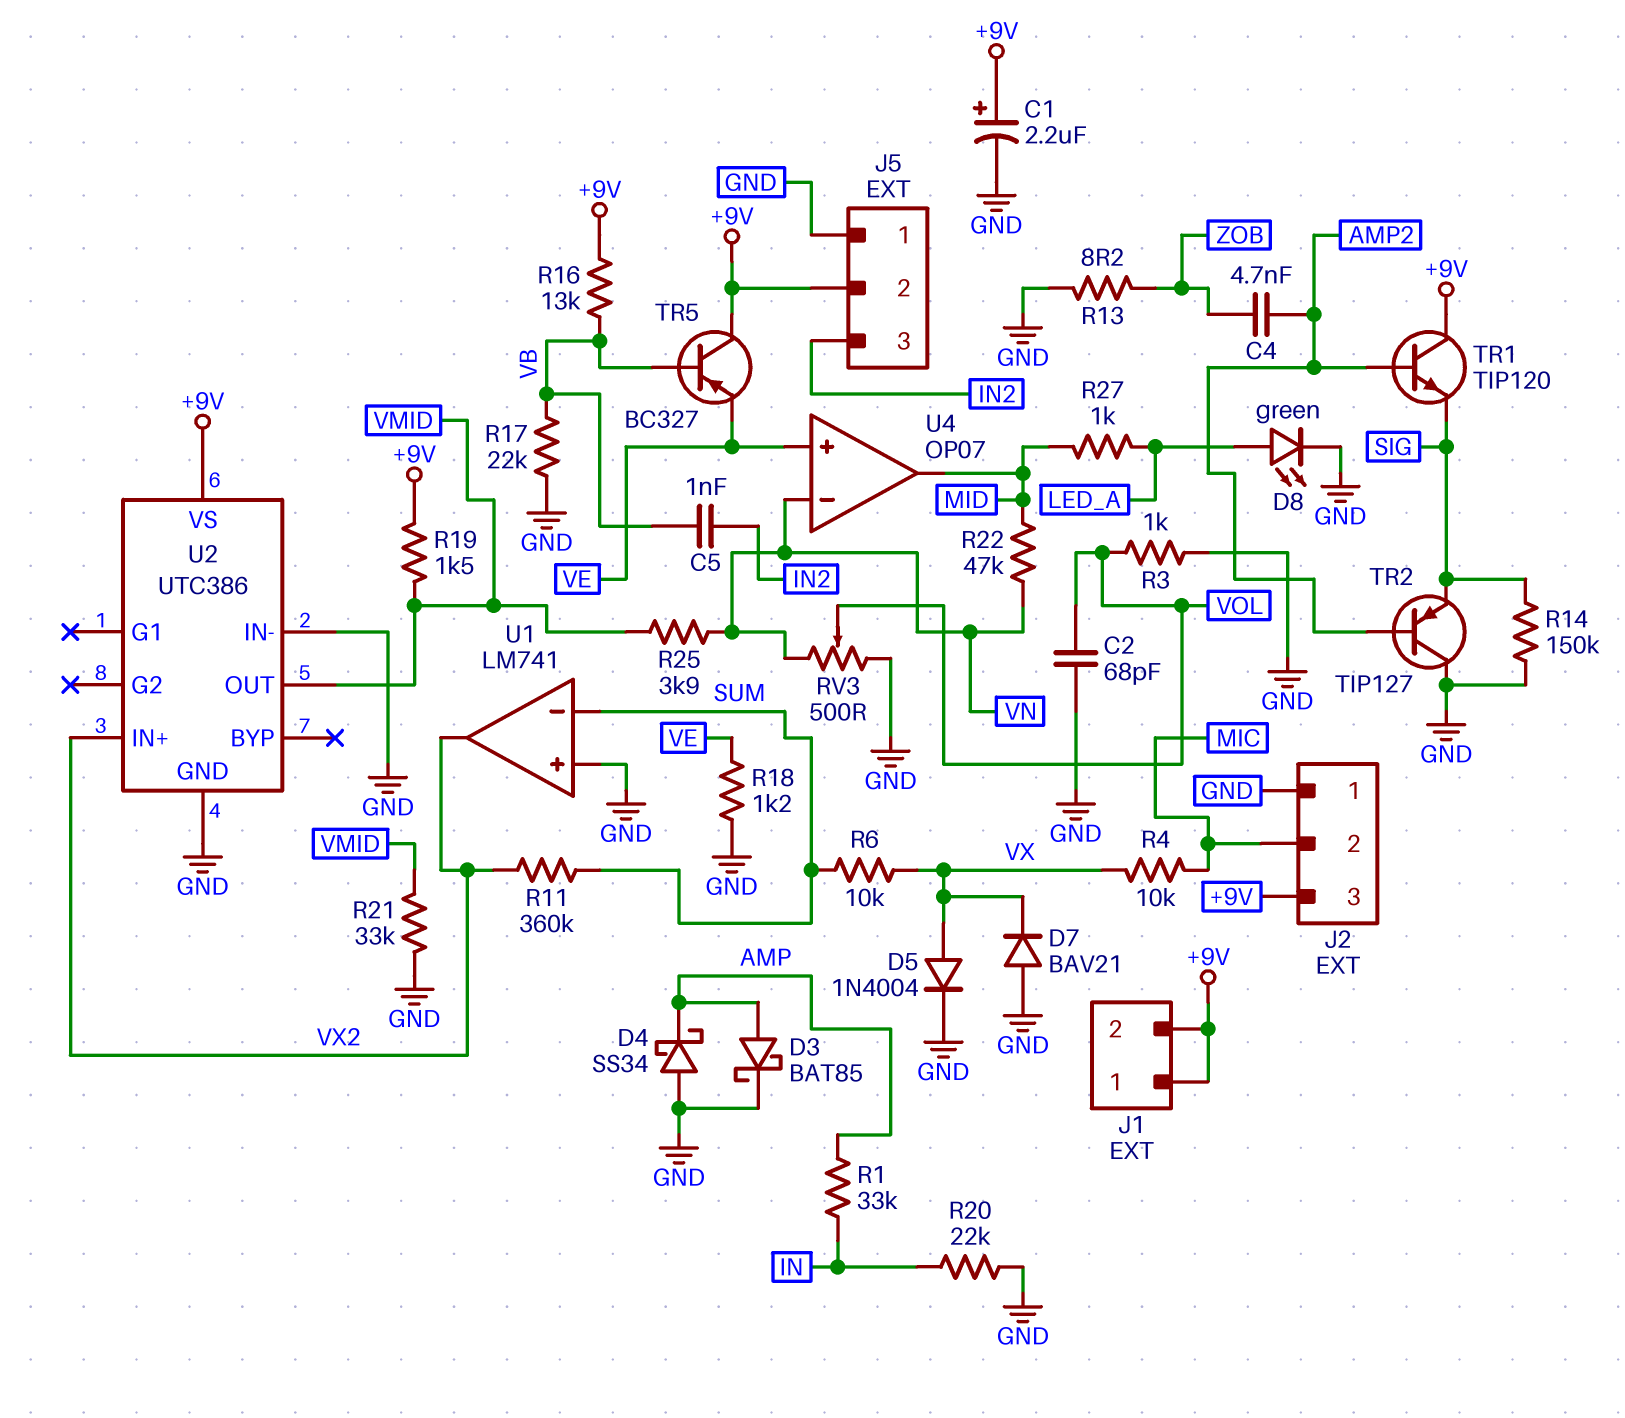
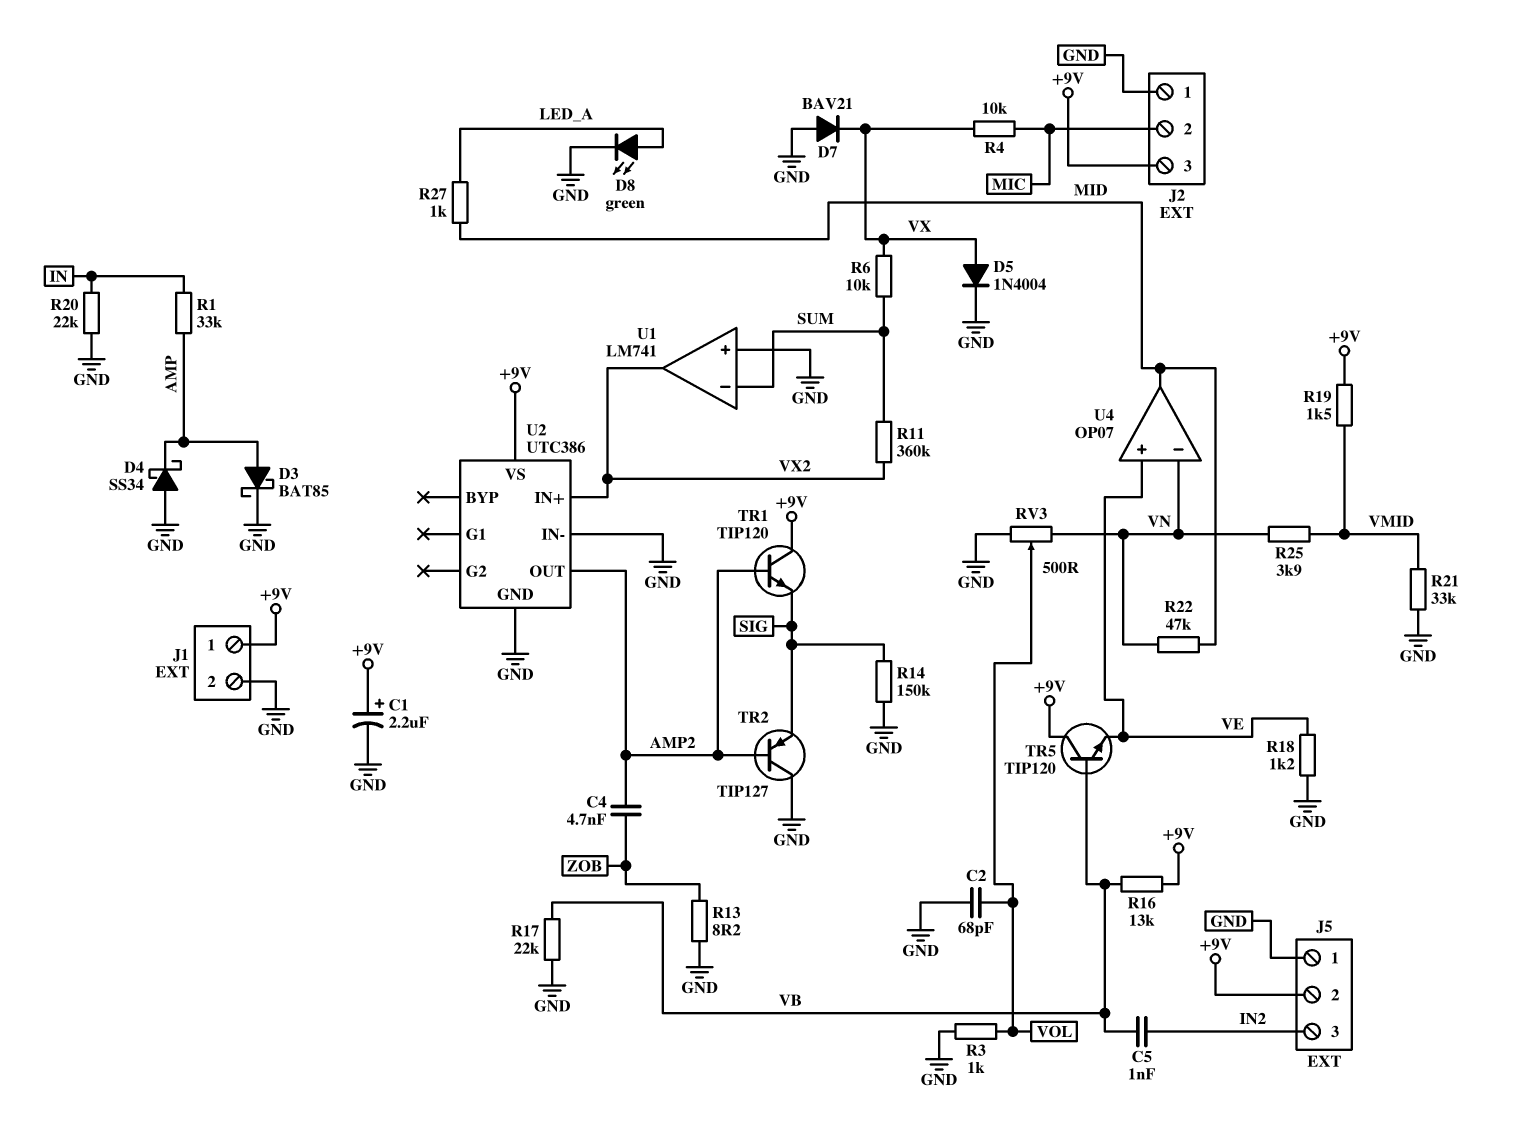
J1 pin 2: +9V -> GND
TR5: PNP BC327 (B VB, C +9V, E VE) -> NPN TIP120 (B VB, C +9V, E VE)
U2 pin OUT: VMID -> AMP2

